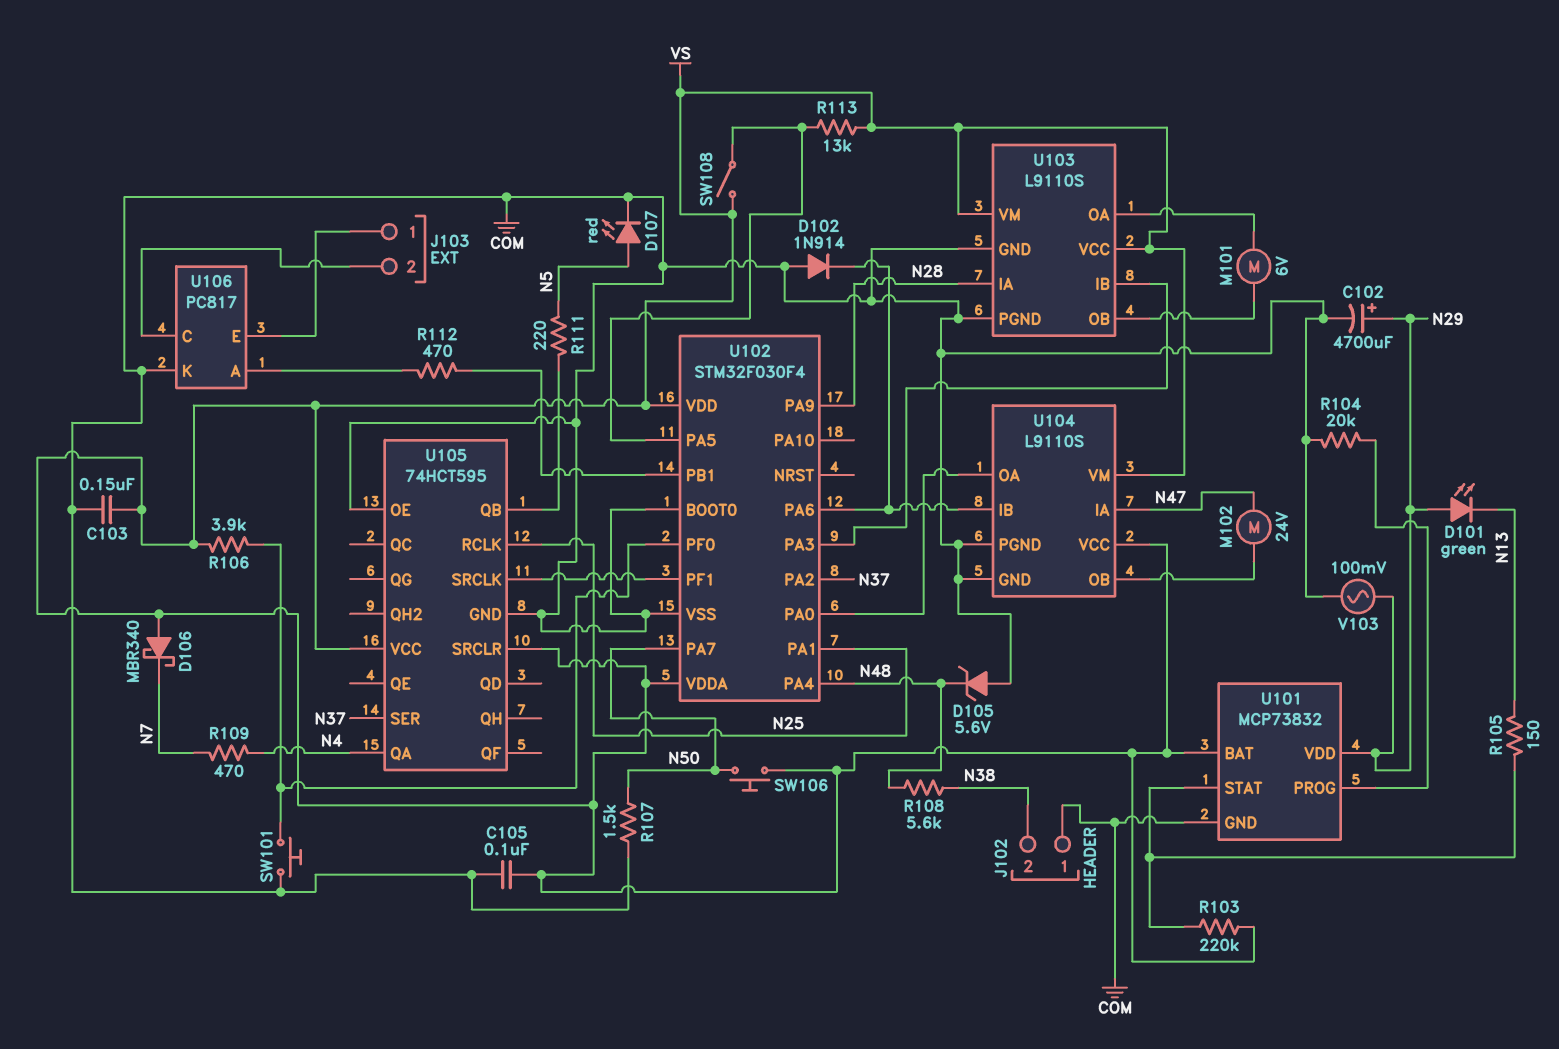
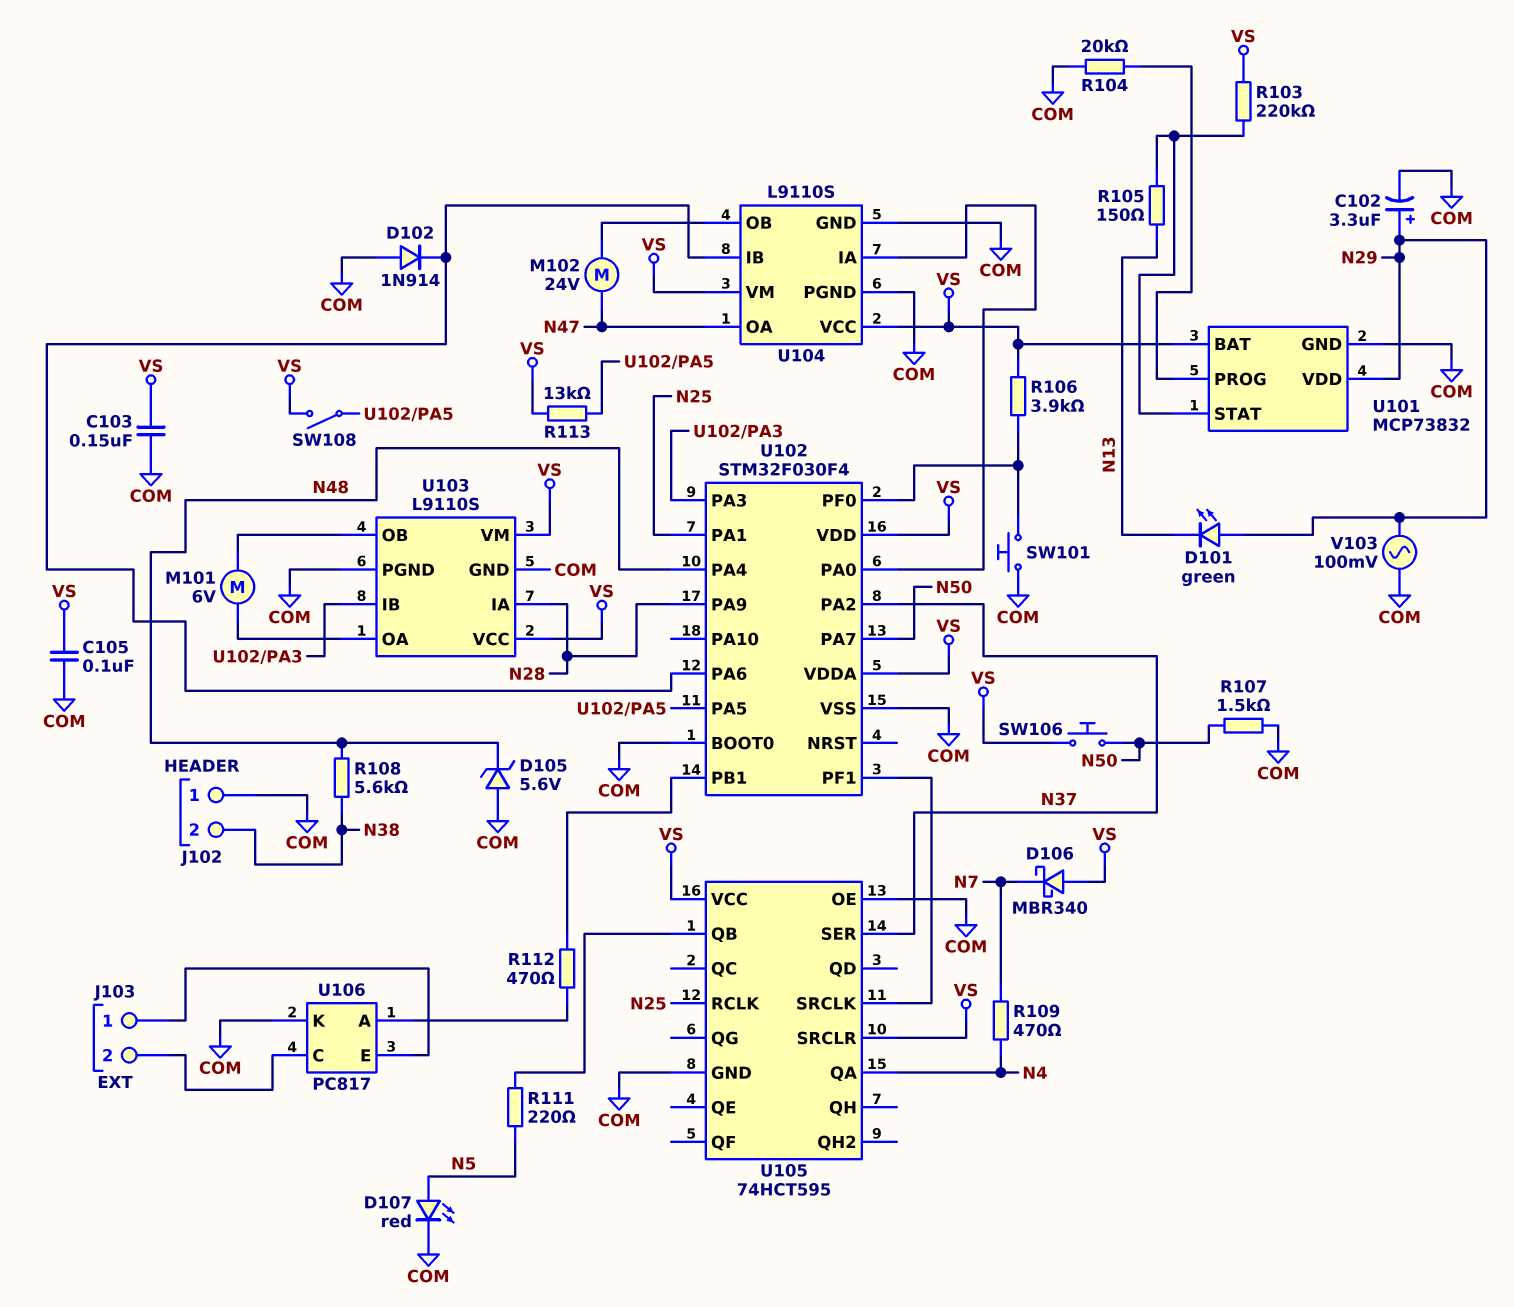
C102: 4700uF (plus N29, minus COM) -> 3.3uF (plus N29, minus COM)
U104 pin IA: N47 -> U102/PA0
U104 pin OA: U102/PA0 -> N47

